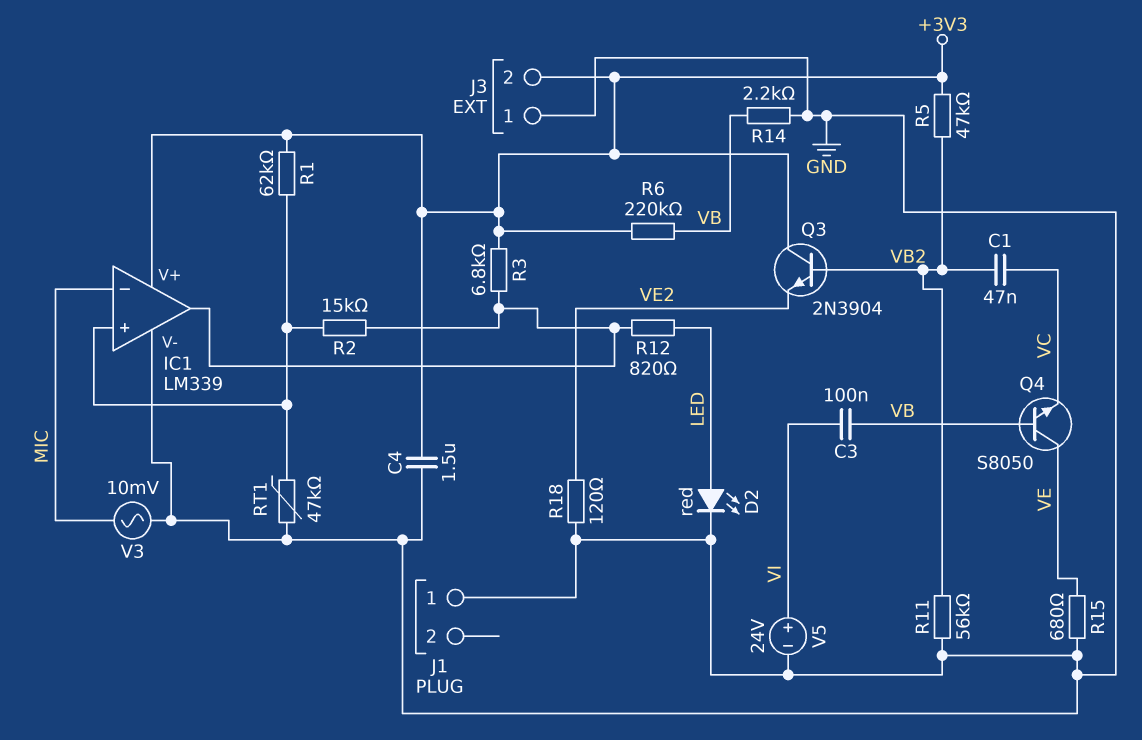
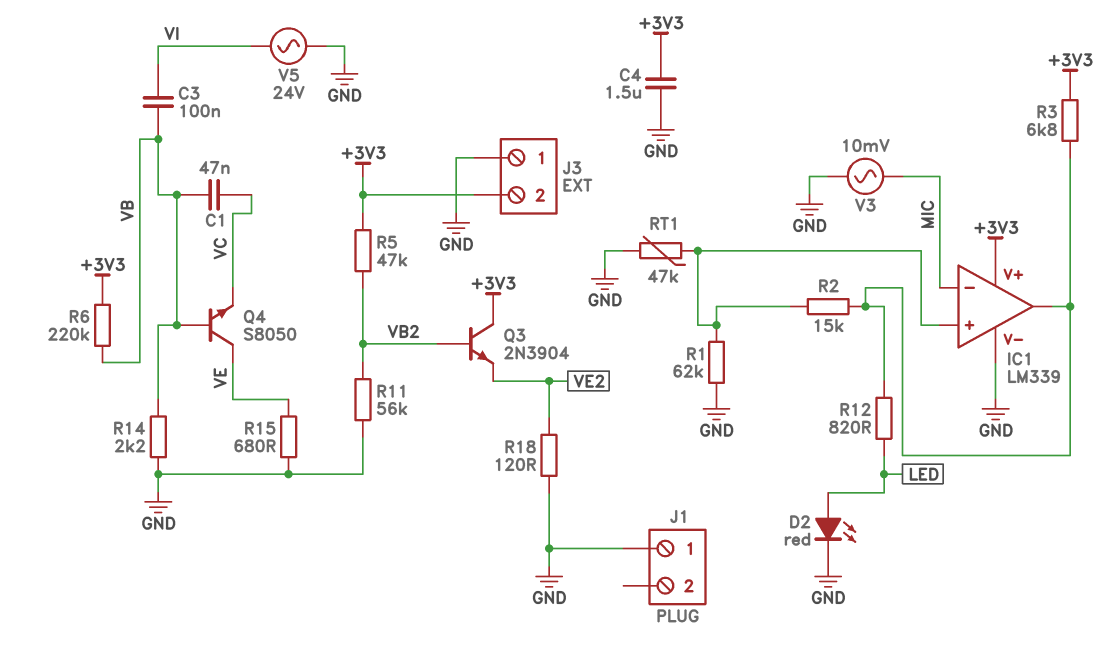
C1: 47nF (VB2, VC) -> 47nF (VB, VC)
R1: 62k (+3V3, IC1/in+) -> 62k (GND, IC1/in+)
V5: 24V (plus VI, minus GND) -> AC 24V (GND, VI)

